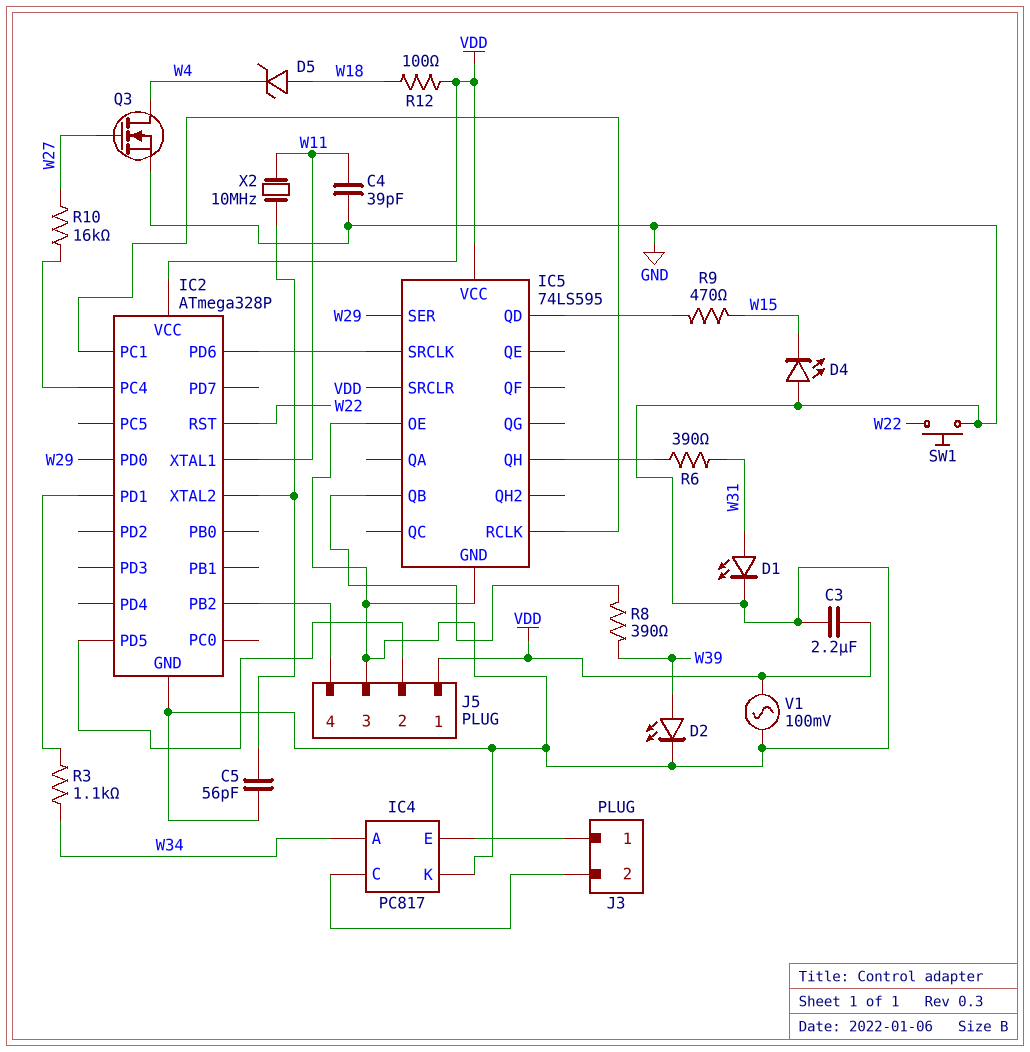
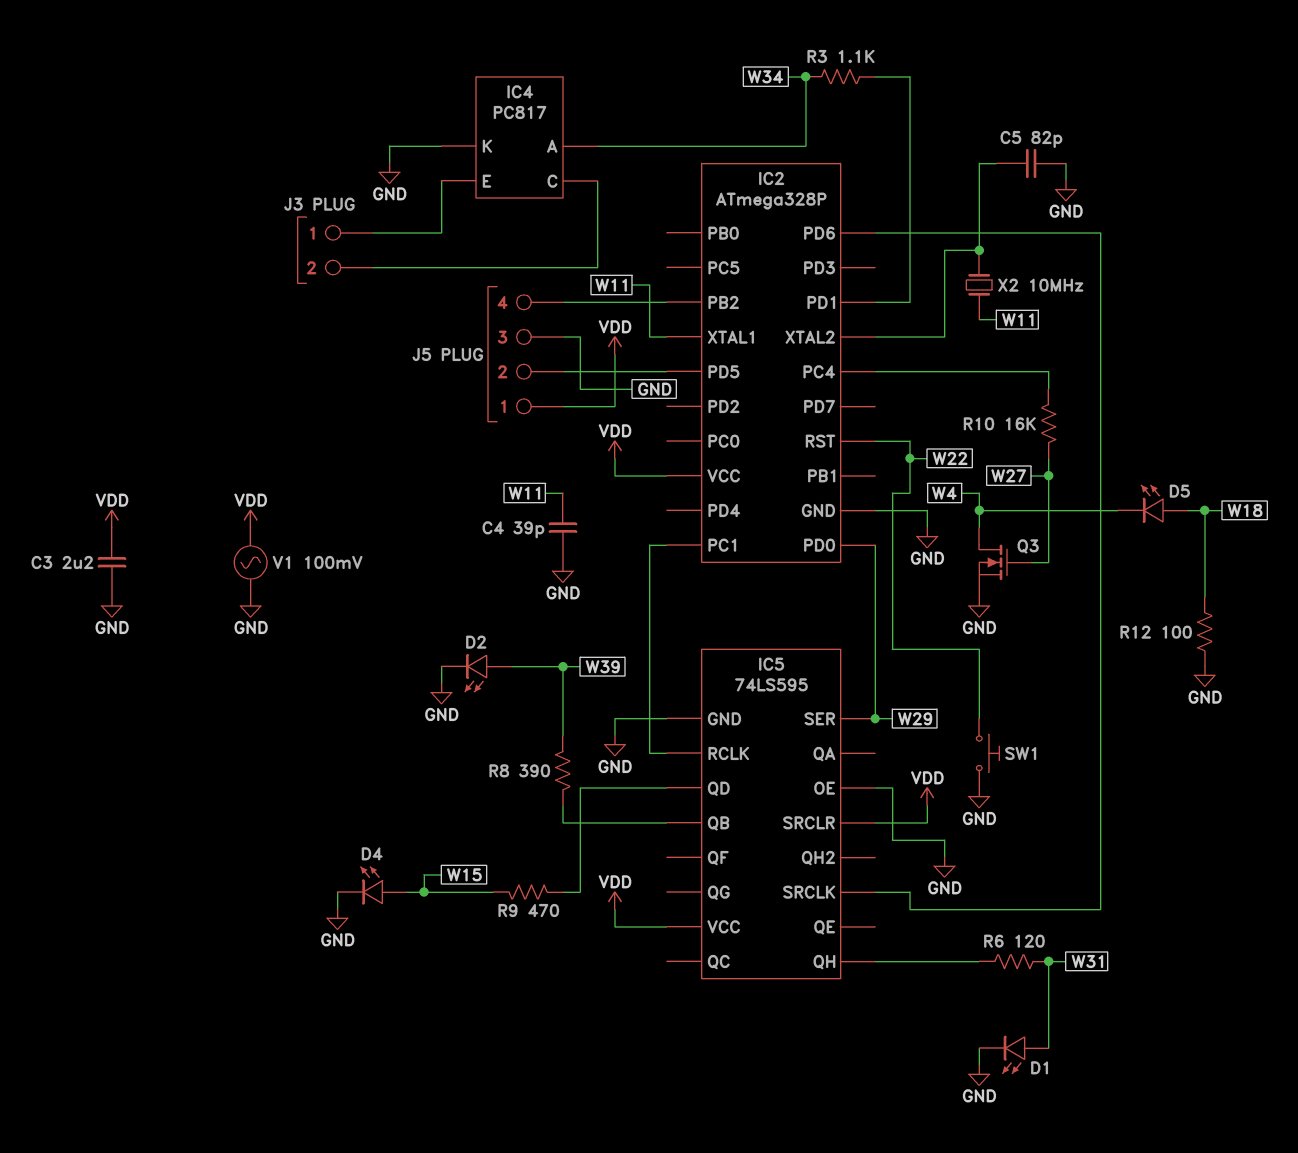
C5: 56pF (GND, IC2/XTAL2) -> 82pF (GND, IC2/XTAL2)
D4: LED (A GND, K W15) -> LED (A W15, K GND)
D5: zener (A W18, K W4) -> LED (A W18, K W4)
R6: 390 (IC5/QH, W31) -> 120 (IC5/QH, W31)
R12: 100 (VDD, W18) -> 100 (GND, W18)

